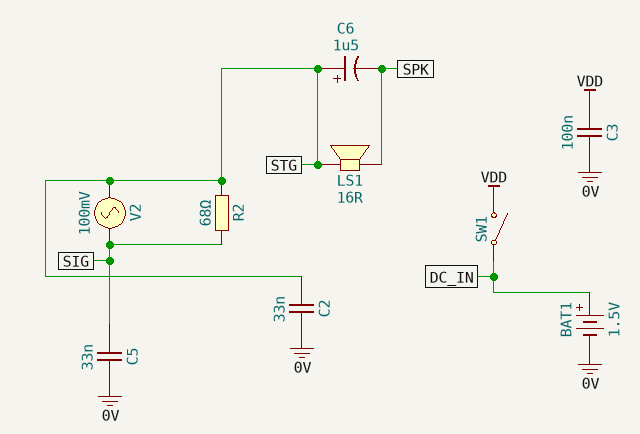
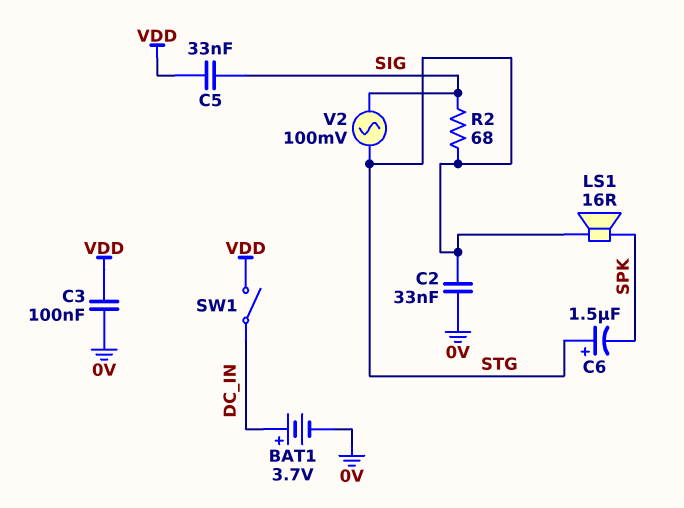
BAT1: 1.5V (plus DC_IN, minus 0V) -> 3.7V (plus DC_IN, minus 0V)
C5: 33nF (0V, SIG) -> 33nF (SIG, VDD)

